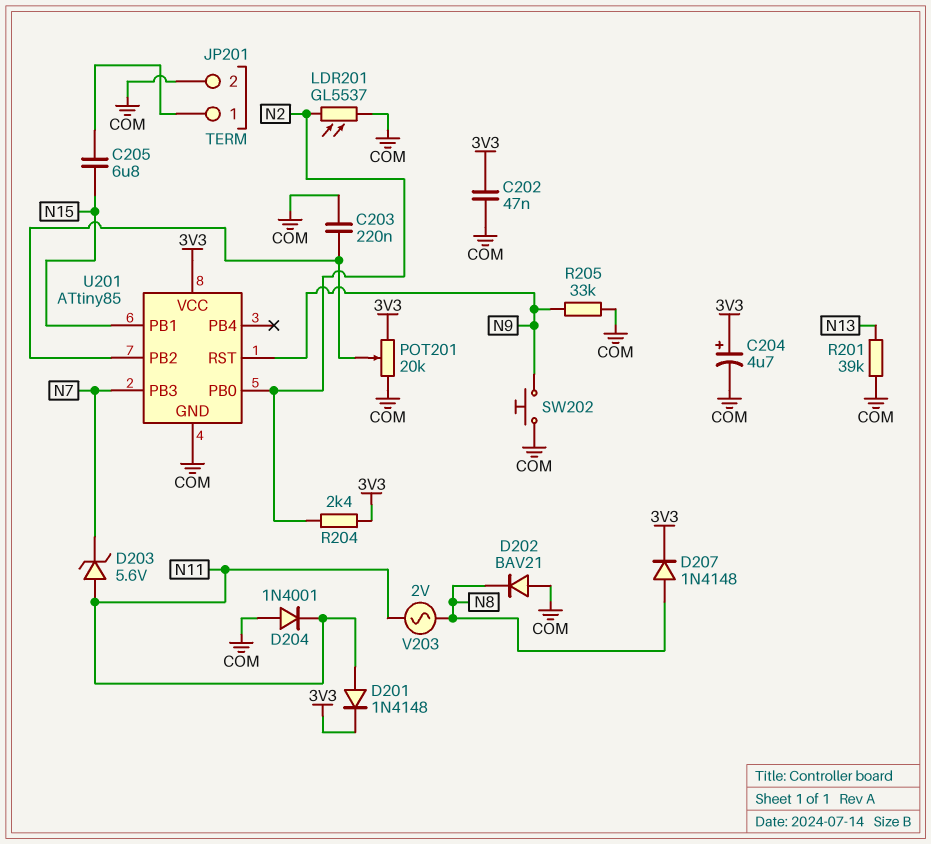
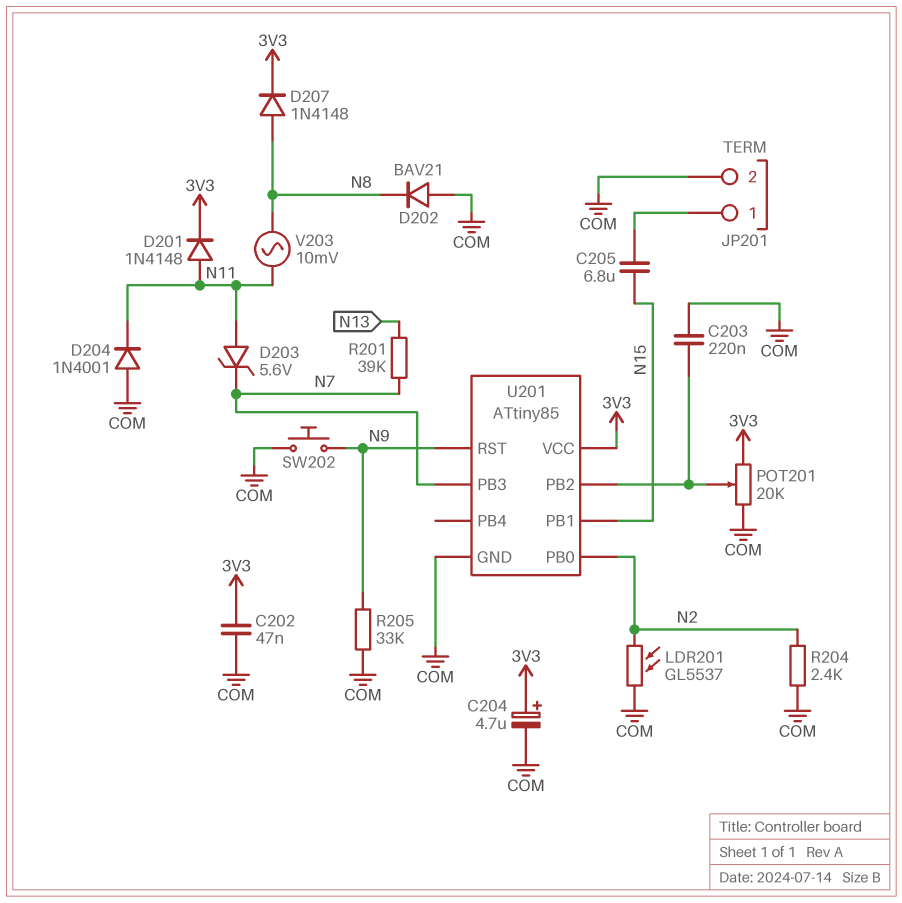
R201: 39k (COM, N13) -> 39k (N7, N13)
R204: 2.4k (3V3, N2) -> 2.4k (COM, N2)
V203: AC 2V (N8, N11) -> AC 10mV (N8, N11)

